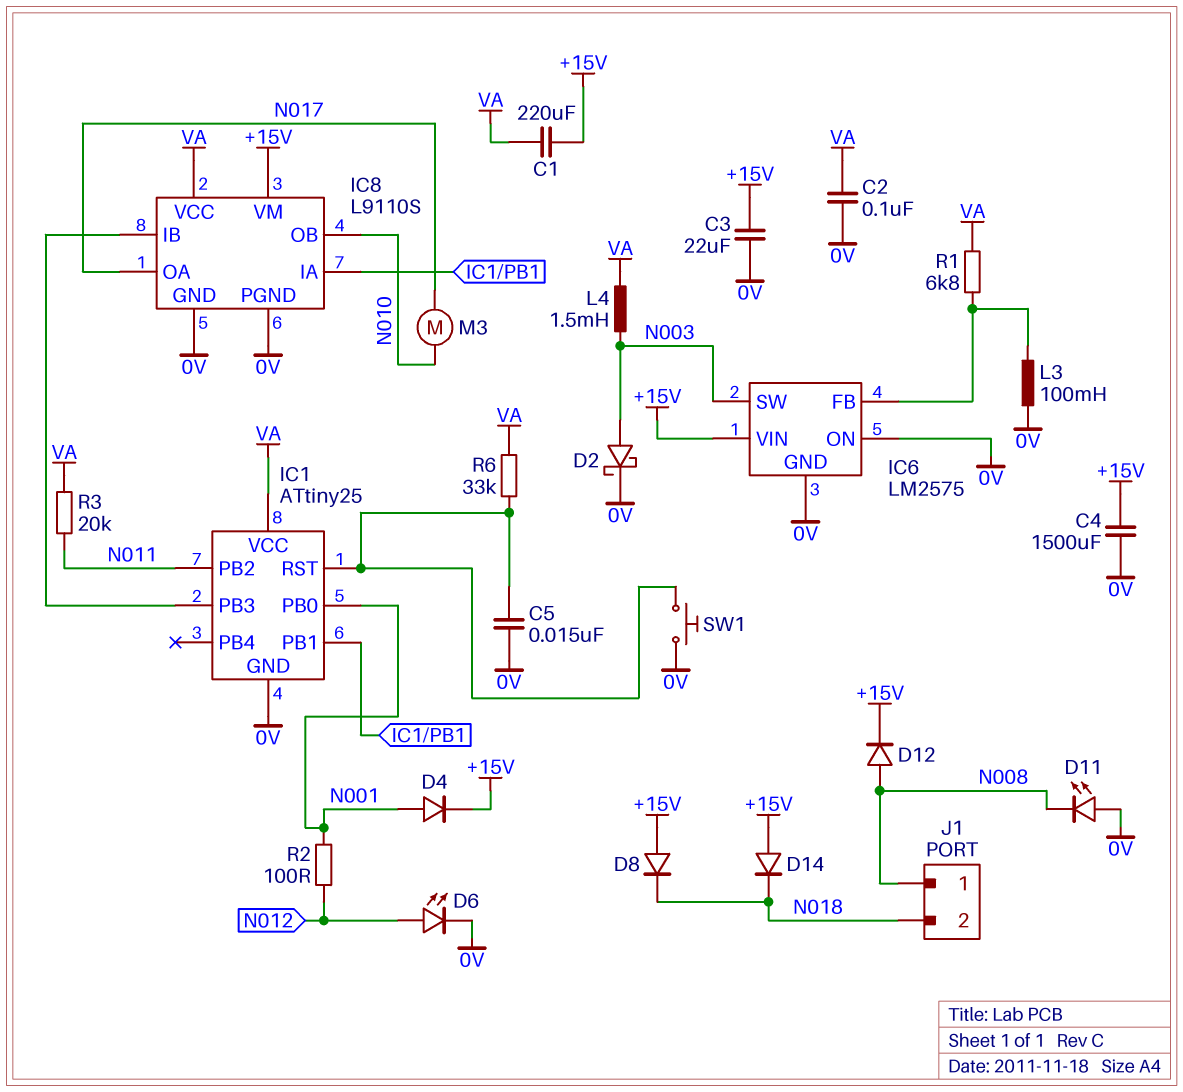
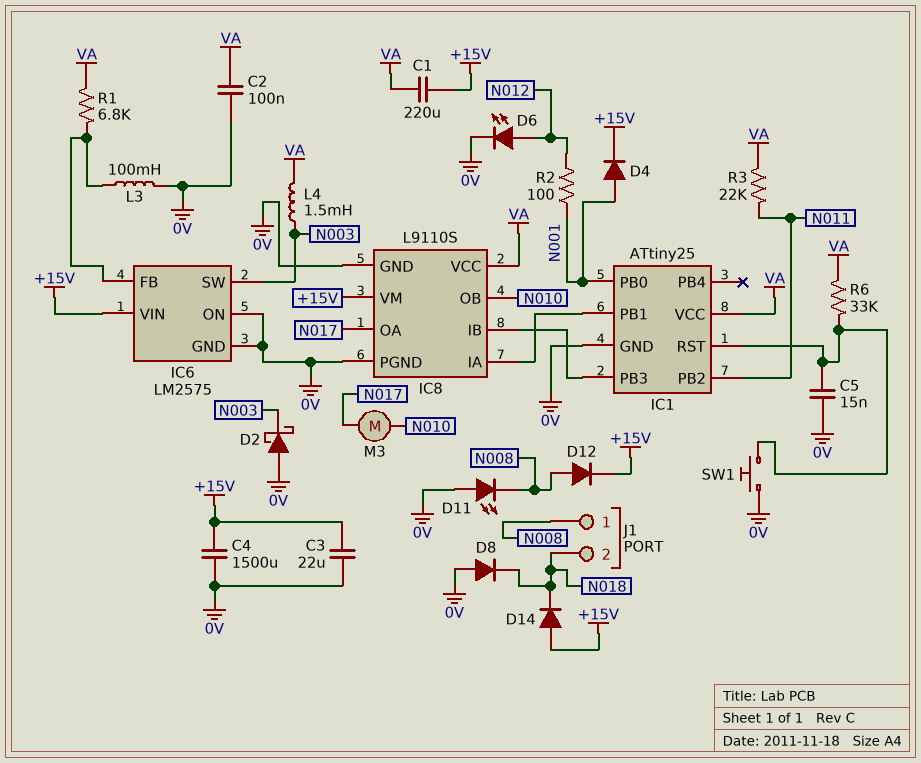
D2: schottky (A N003, K 0V) -> schottky (A 0V, K N003)
D8: diode (A +15V, K N018) -> diode (A 0V, K N018)
R3: 20k (N011, VA) -> 22k (N011, VA)

